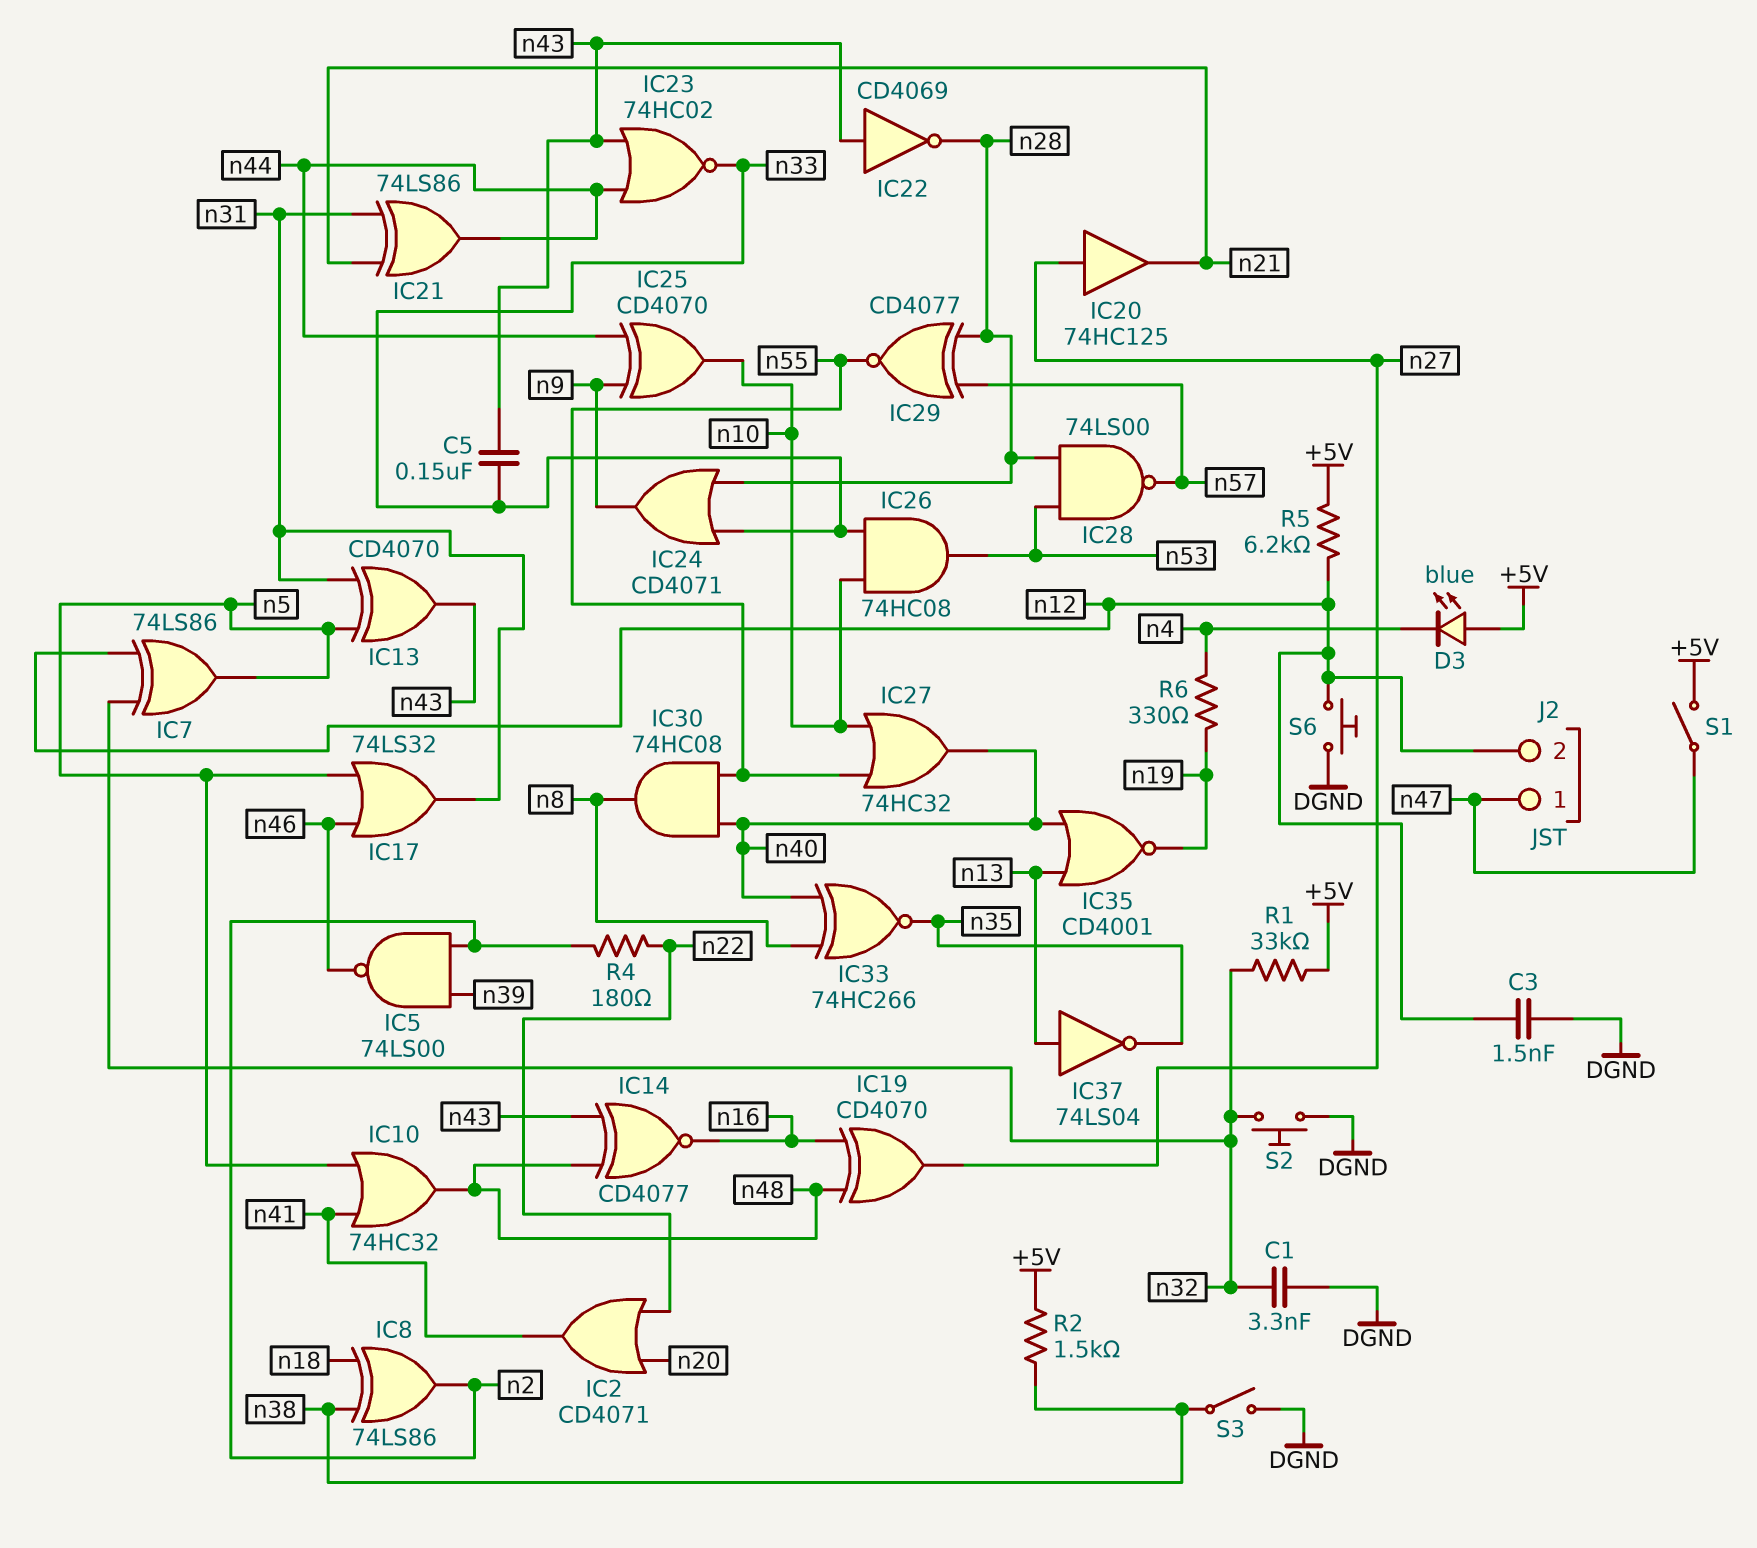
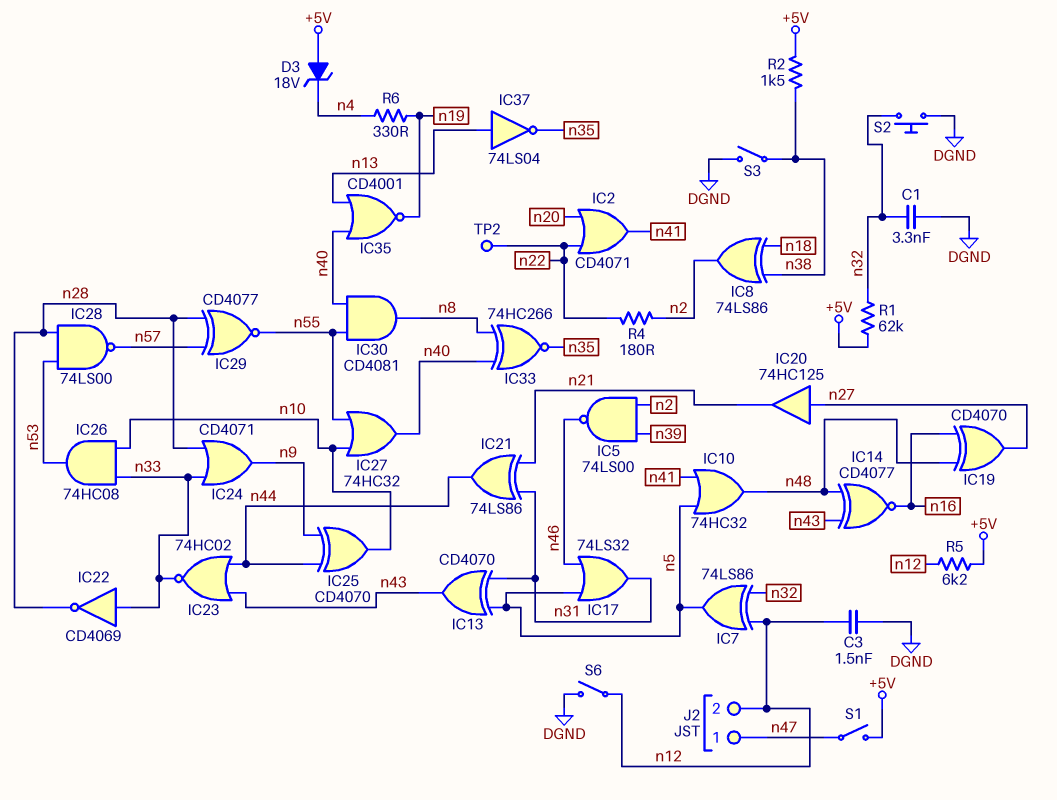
C5: 150nF (n33, n43) -> none
D3: LED blue (A +5V, K n4) -> zener 18V (A +5V, K n4)
IC22: NOT CD4069 (in n43, out n28) -> NOT CD4069 (in n33, out n28)
IC30: AND 74HC08 (in n40, in n55, out n8) -> AND CD4081 (in n40, in n55, out n8)
R1: 33k (+5V, n32) -> 62k (+5V, n32)
S6: button (DGND, n12) -> switch (DGND, n12)
TP2: none -> test point (n22)

